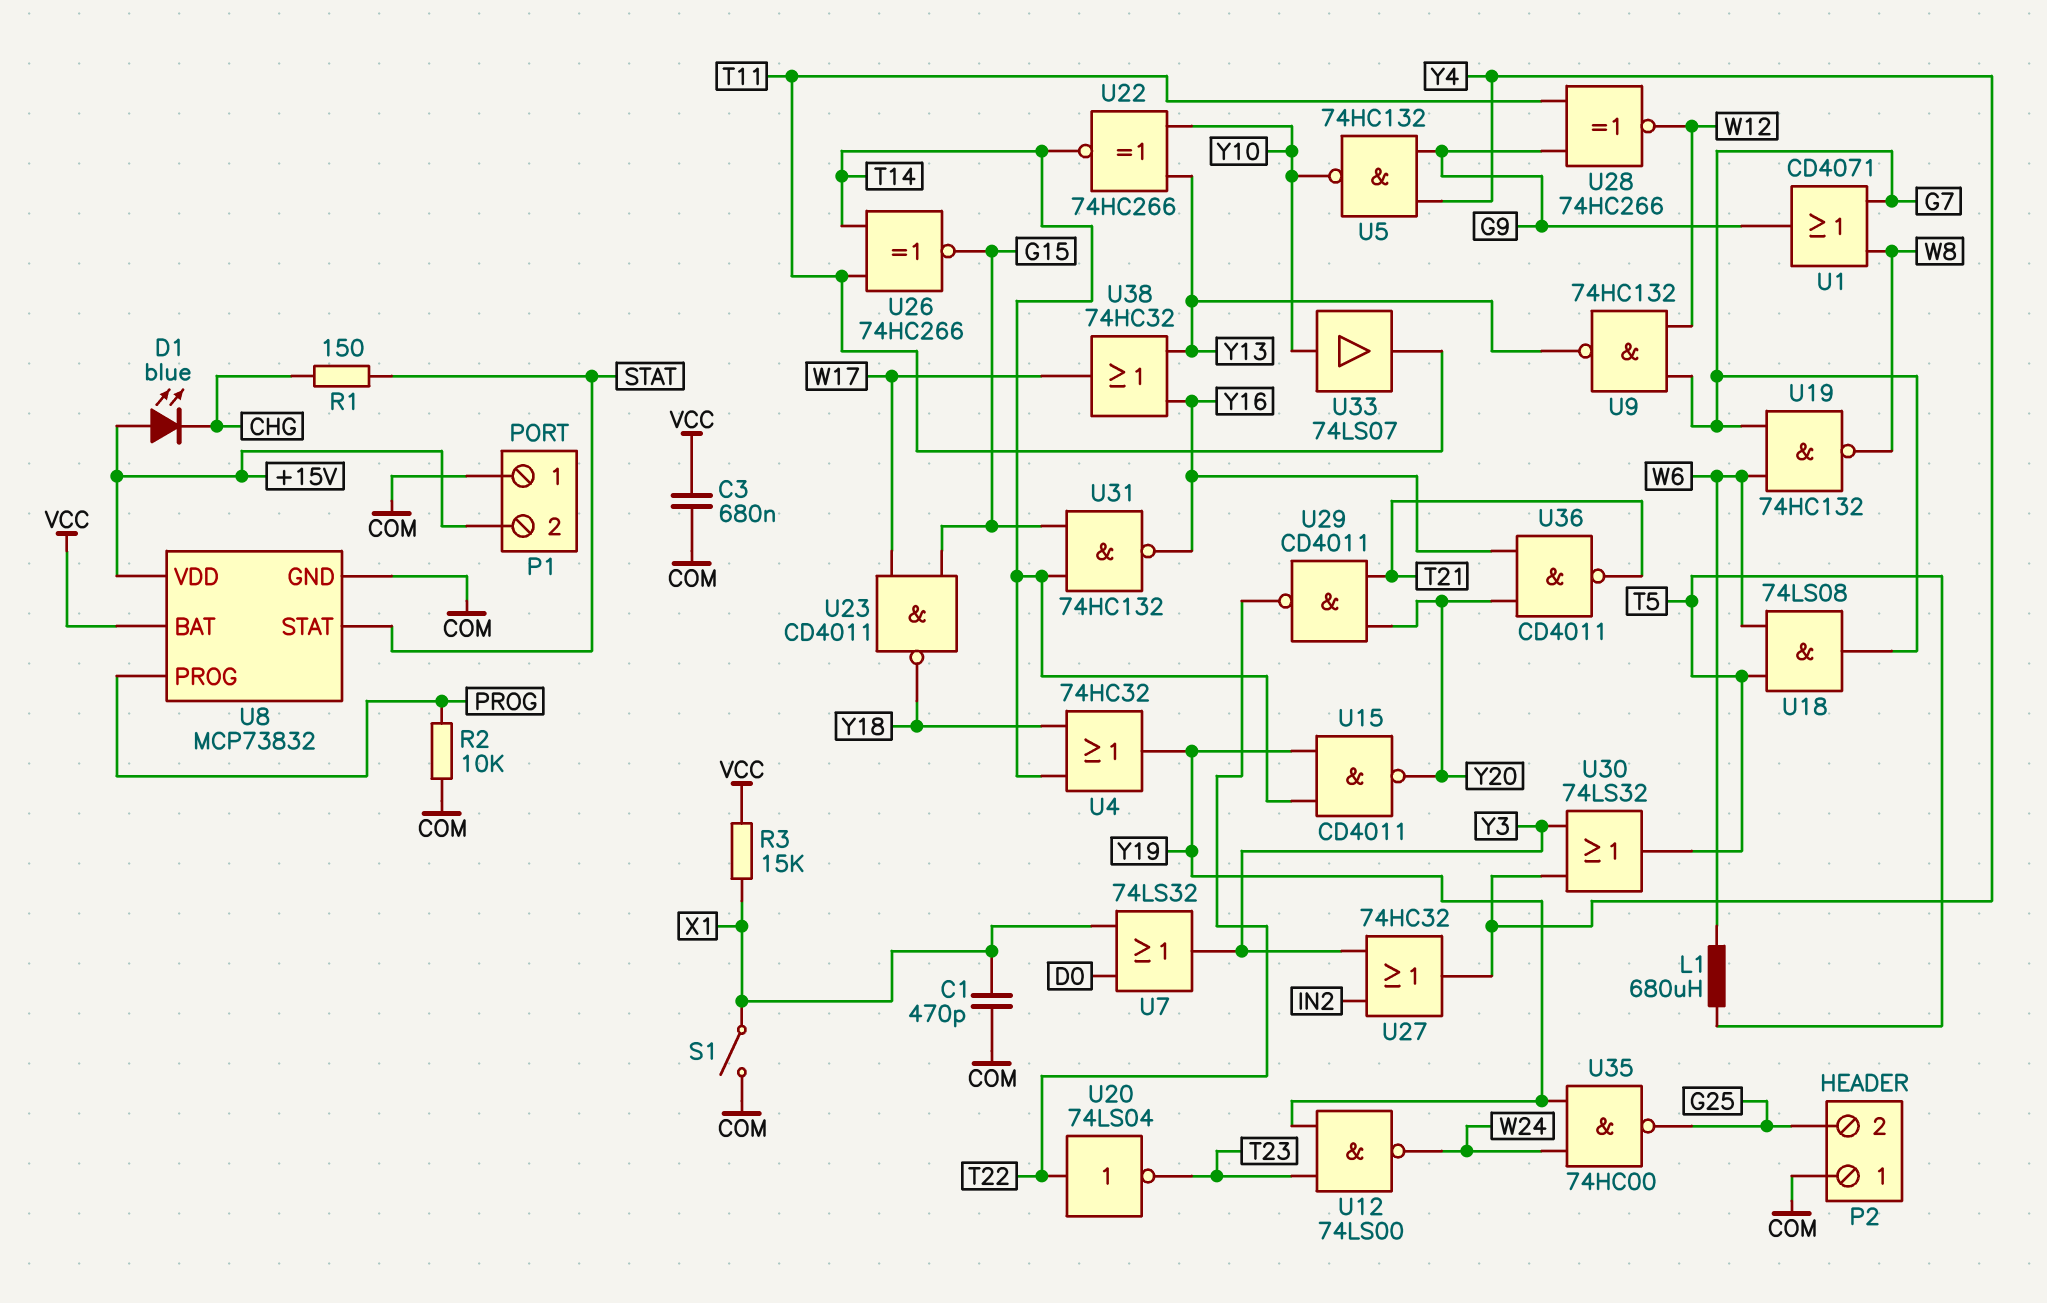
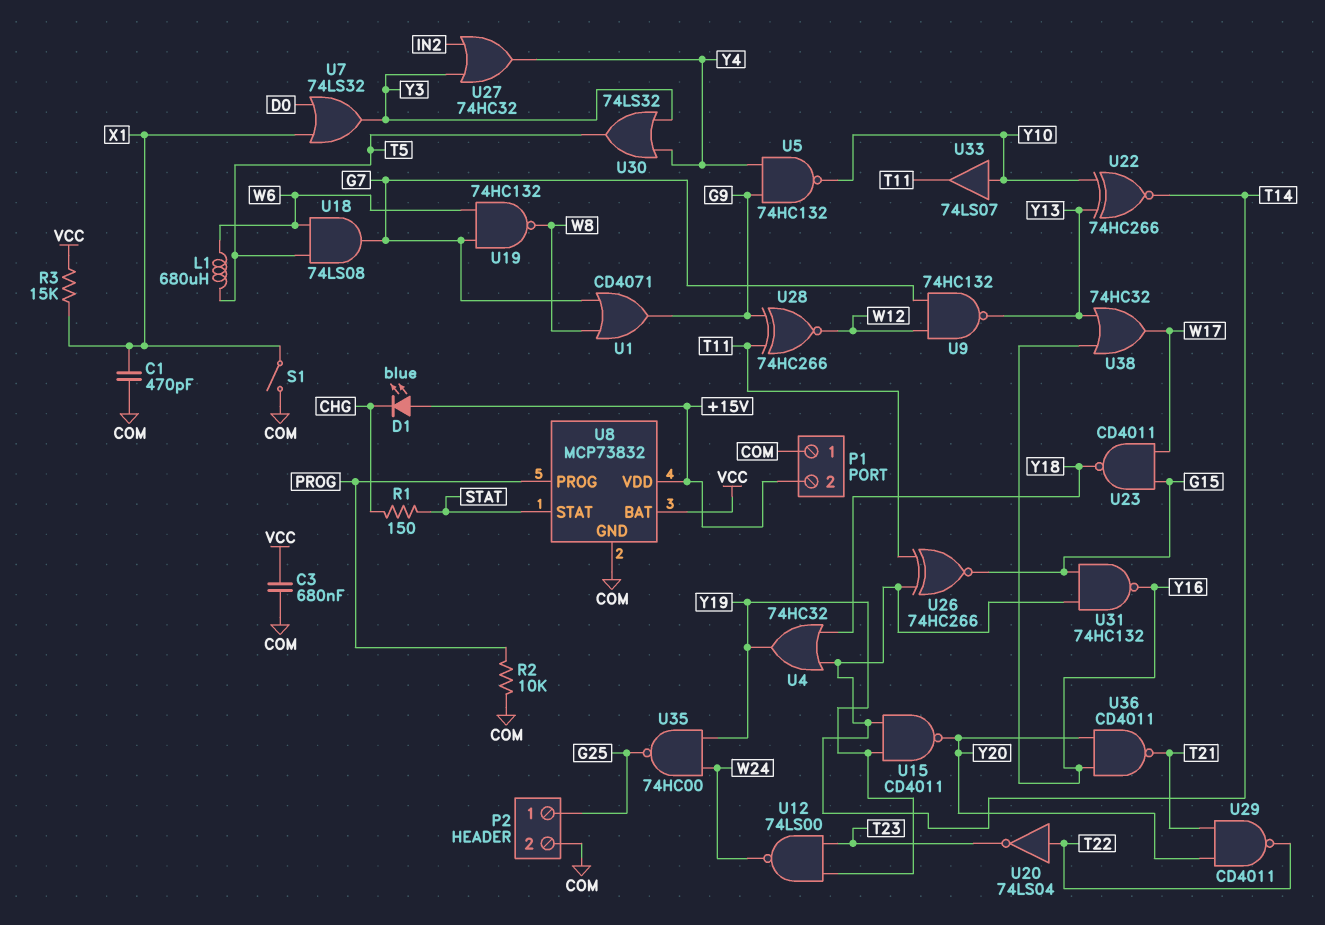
P2 pin 1: COM -> G25
P2 pin 2: G25 -> COM

